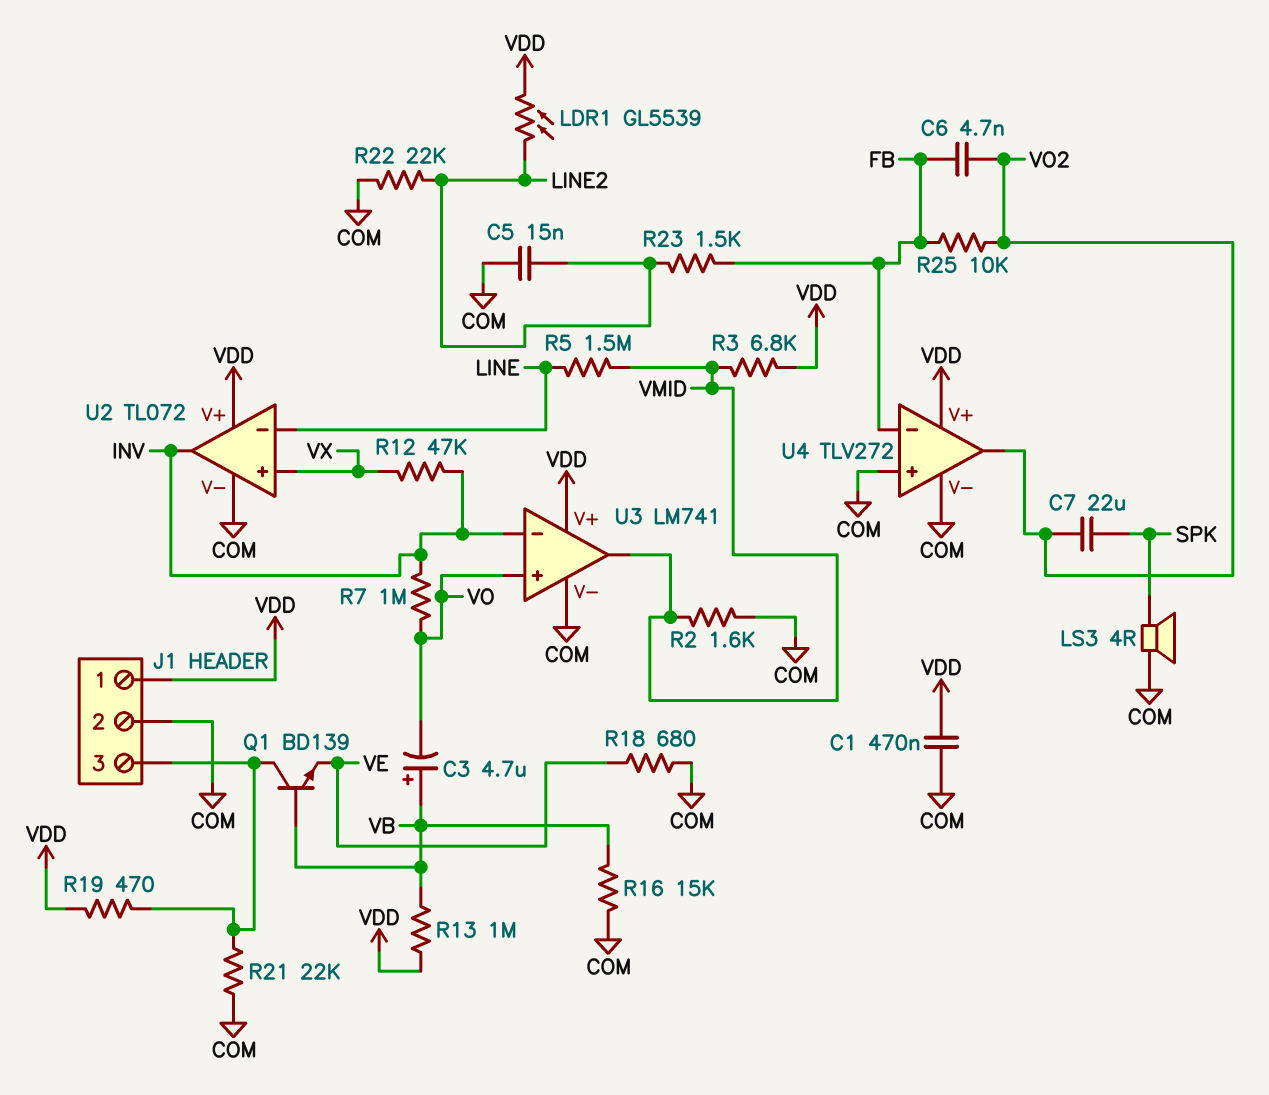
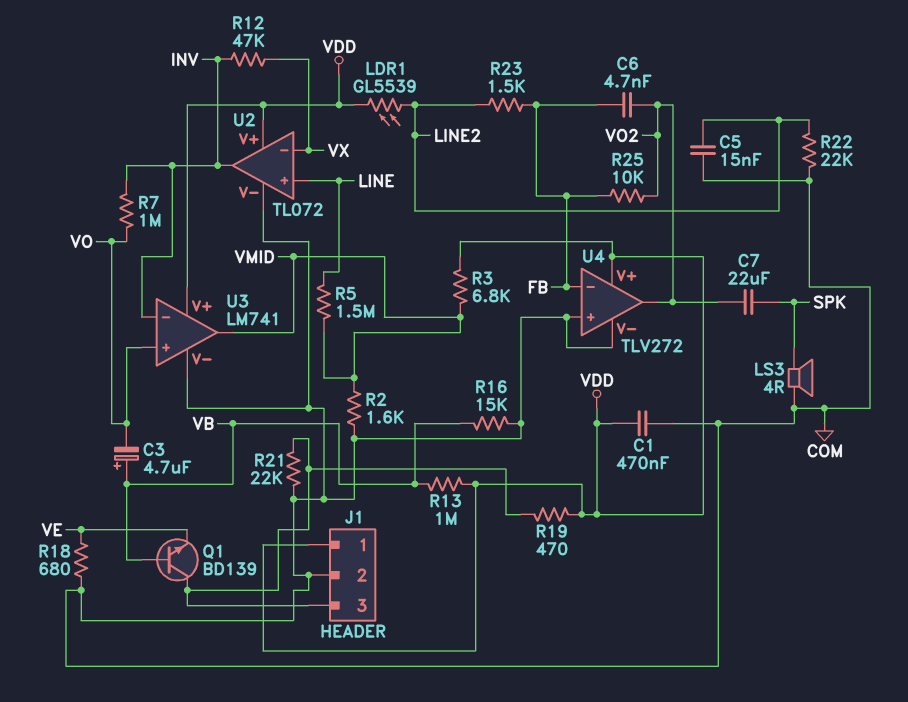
U2 pin in+: VX -> LINE
U2 pin in-: LINE -> VX

